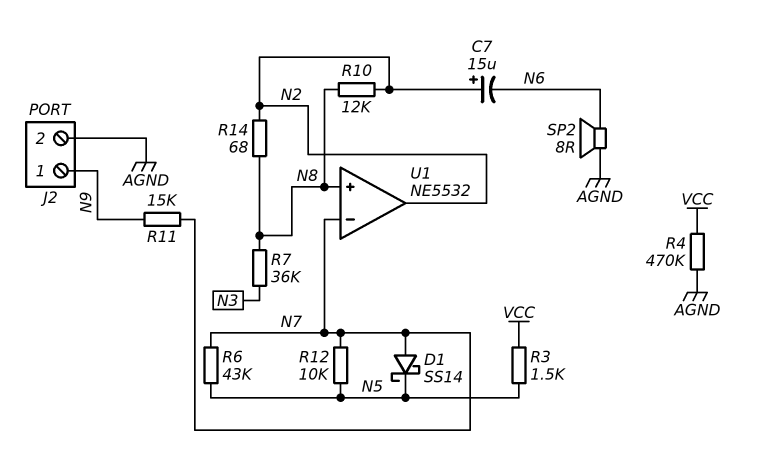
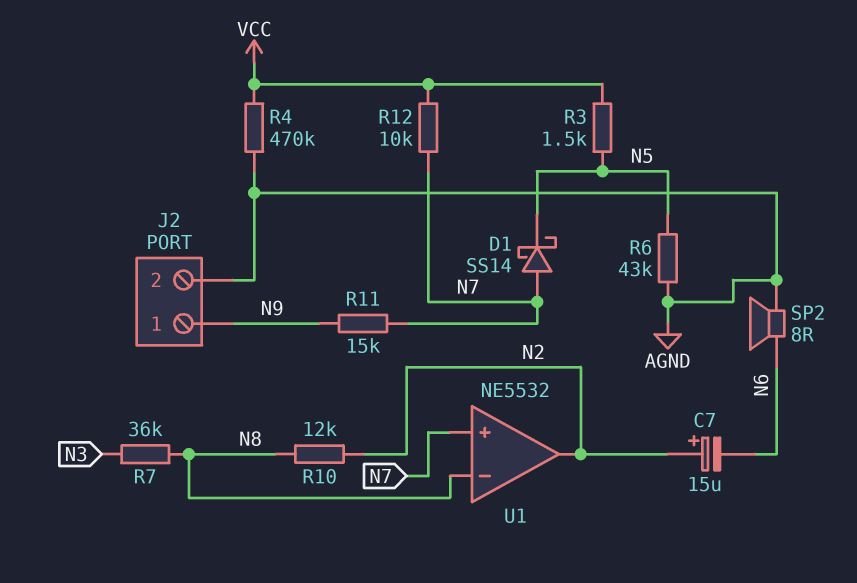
R6: 43k (N5, N7) -> 43k (AGND, N5)
R12: 10k (N5, N7) -> 10k (N7, VCC)
R14: 68 (N2, N8) -> none
U1 pin in+: N8 -> N7
U1 pin in-: N7 -> N8

